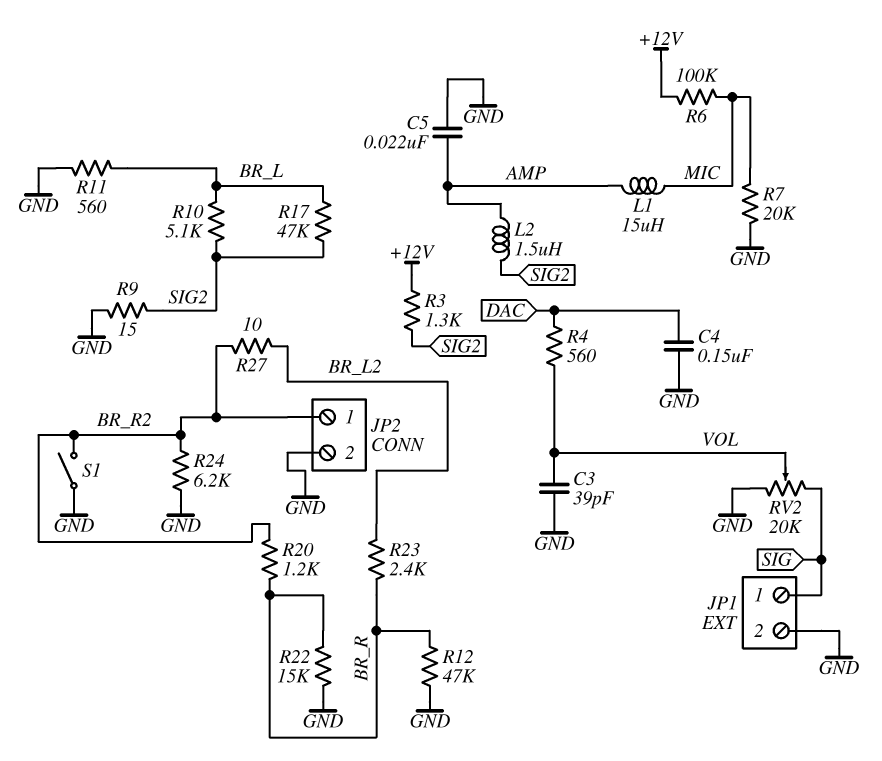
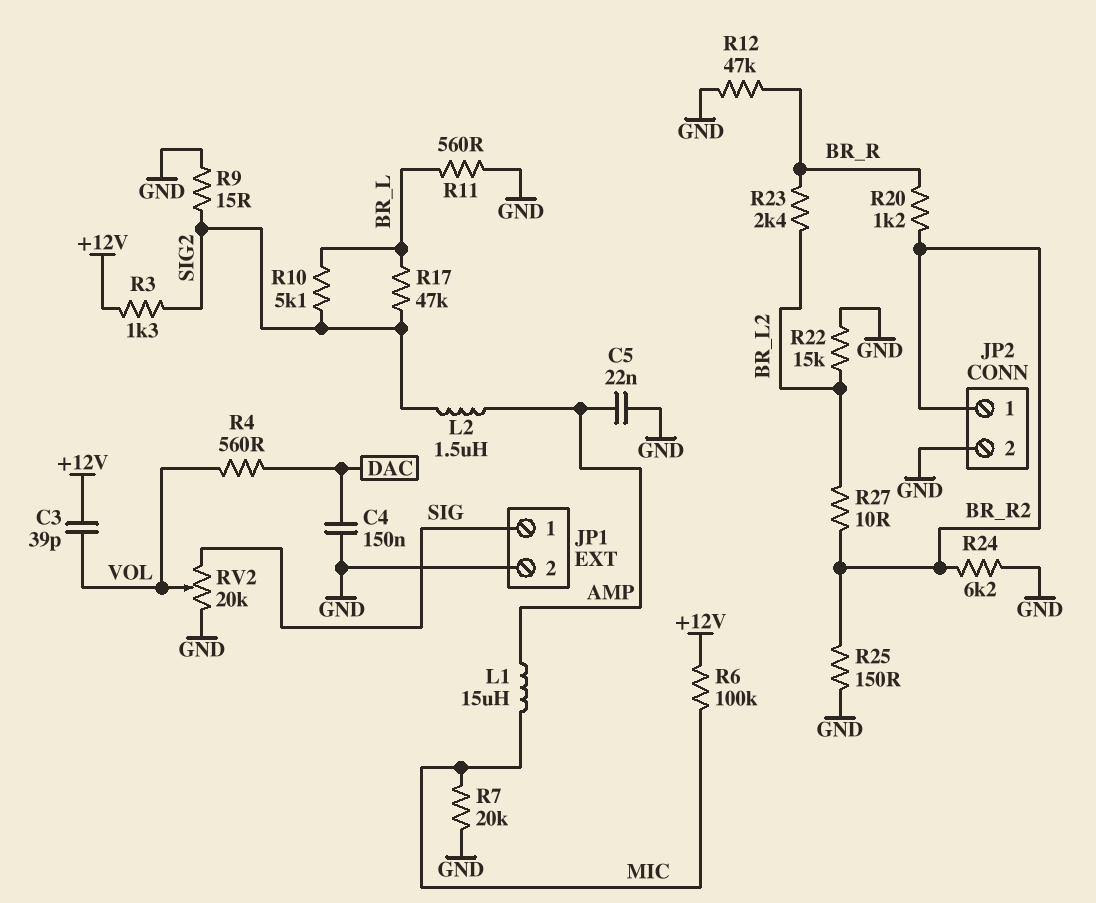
C3: 39pF (GND, VOL) -> 39pF (+12V, VOL)
R22: 15k (BR_R, GND) -> 15k (BR_L2, GND)
R25: none -> 150 (BR_R2, GND)
S1: switch (BR_R2, GND) -> none

